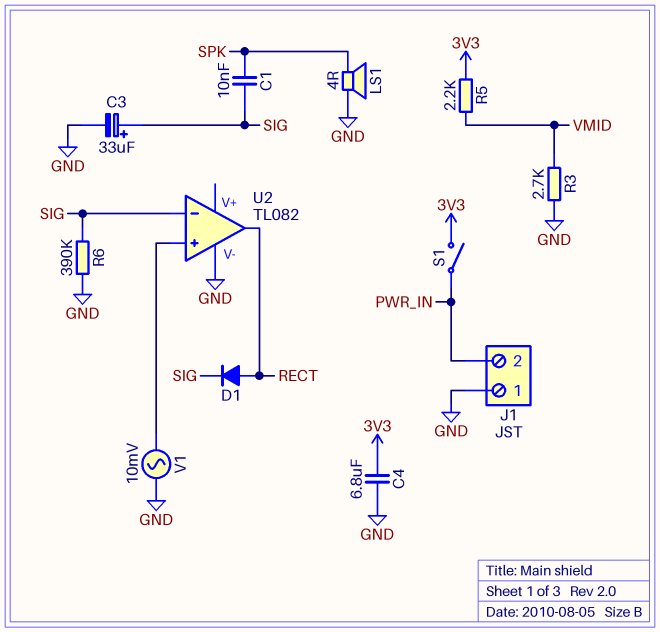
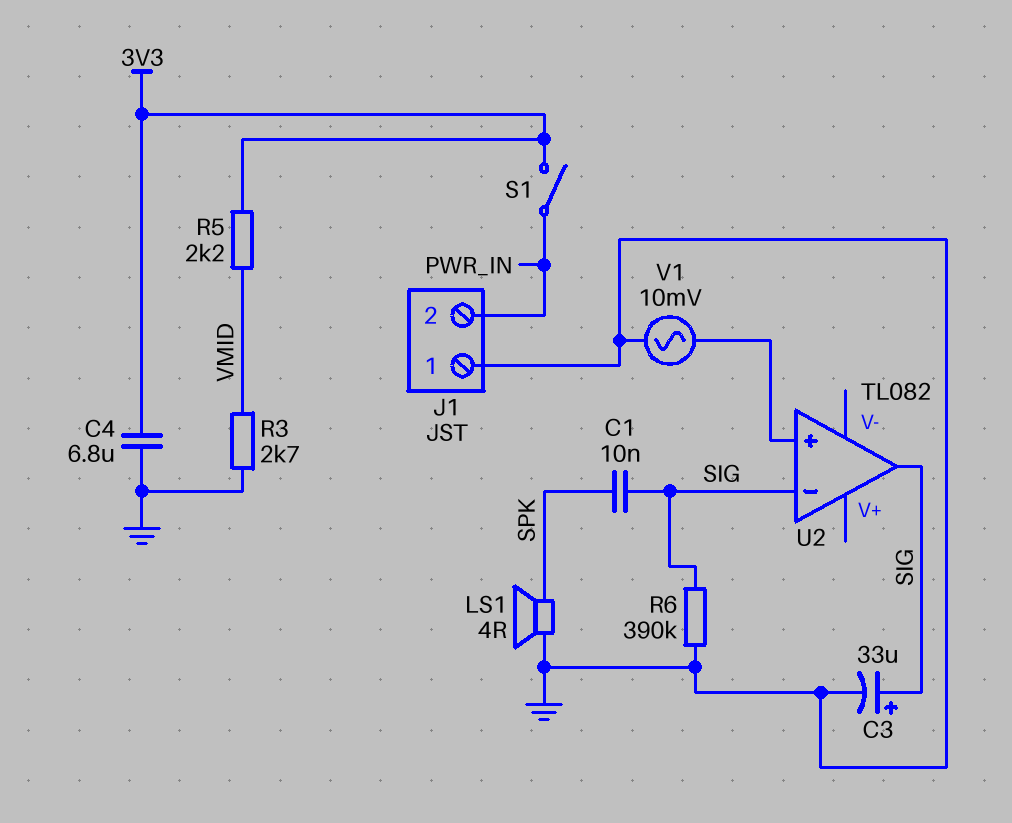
D1: diode (A RECT, K SIG) -> none
U2 pin V-: GND -> none
U2 pin out: RECT -> SIG

